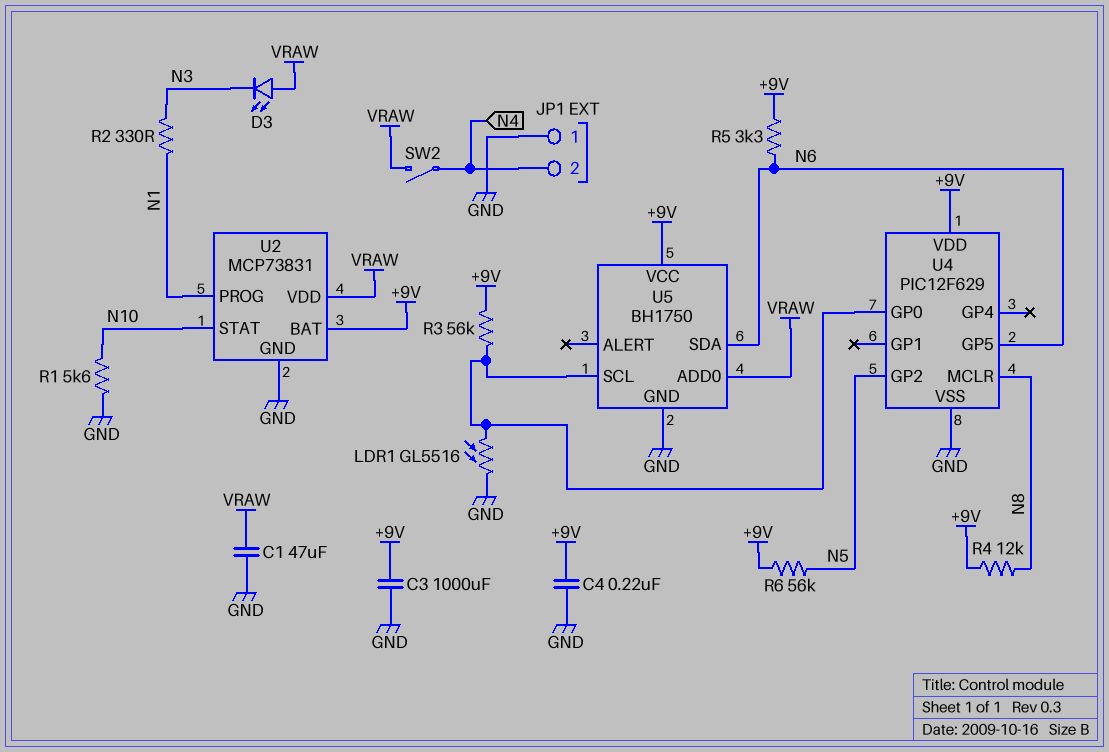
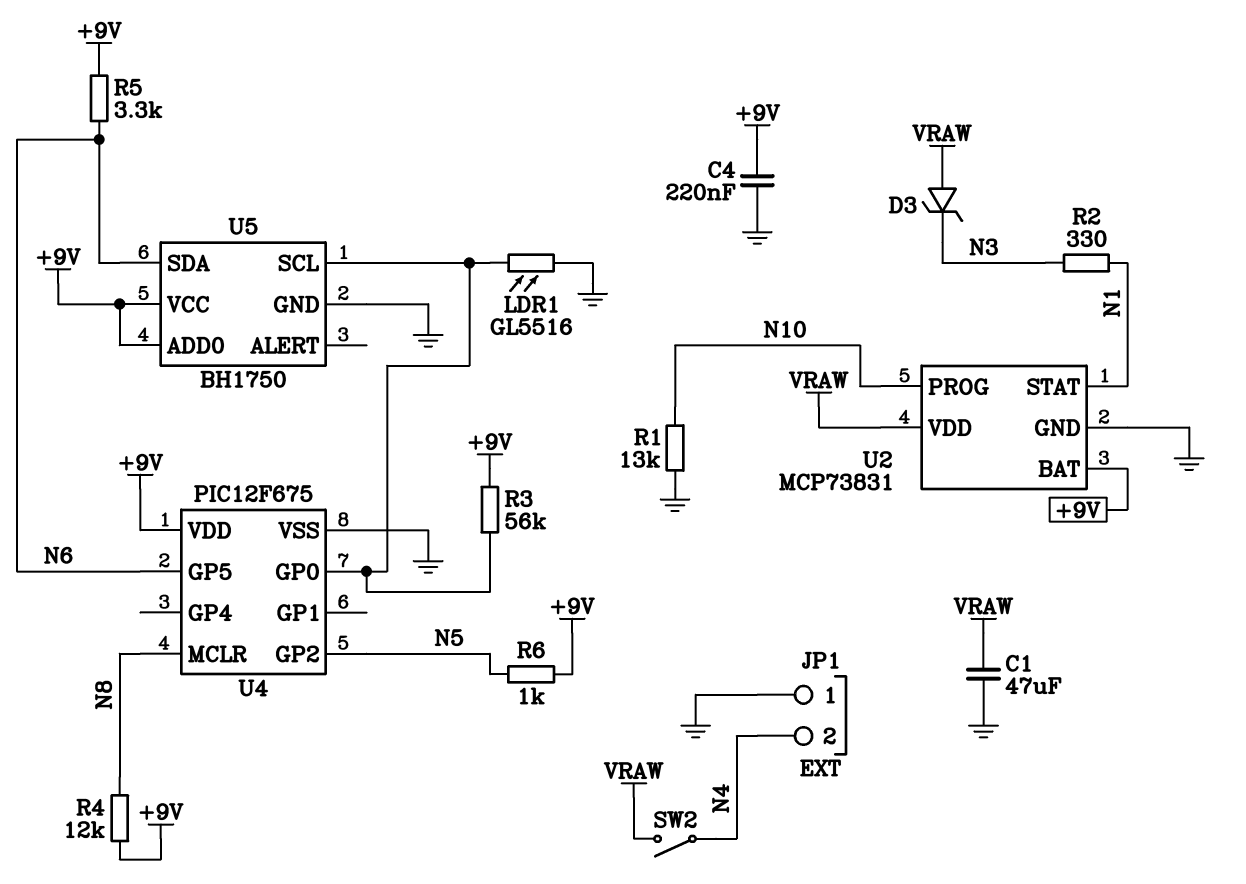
C3: 1000uF (+9V, GND) -> none
D3: LED (A VRAW, K N3) -> zener (A VRAW, K N3)
R1: 5.6k (GND, N10) -> 13k (GND, N10)
R6: 56k (+9V, N5) -> 1k (+9V, N5)
U2 pin PROG: N1 -> N10
U2 pin STAT: N10 -> N1
U4: PIC12F629 -> PIC12F675
U5 pin ADD0: VRAW -> +9V

